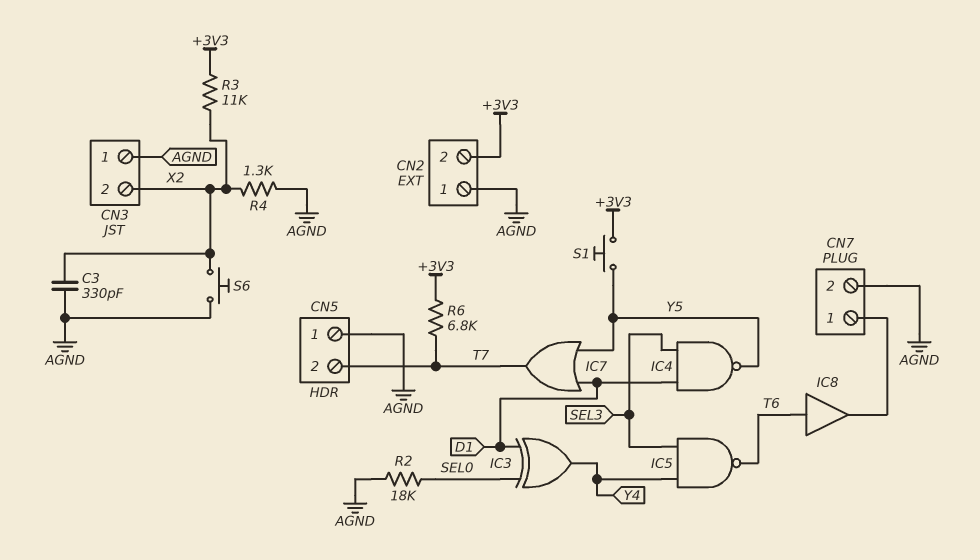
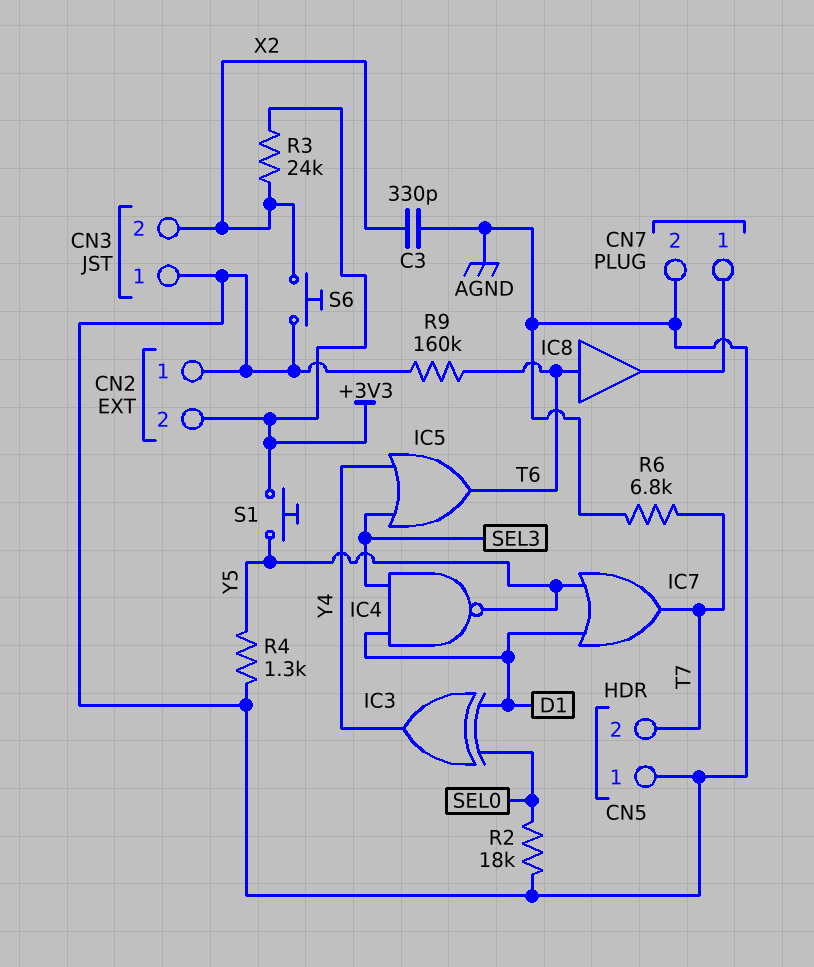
IC5: NAND (in SEL3, in Y4, out T6) -> OR (in SEL3, in Y4, out T6)
R3: 11k (+3V3, X2) -> 24k (+3V3, X2)
R4: 1.3k (AGND, X2) -> 1.3k (AGND, Y5)
R6: 6.8k (+3V3, T7) -> 6.8k (AGND, T7)
R9: none -> 160k (AGND, T6)

